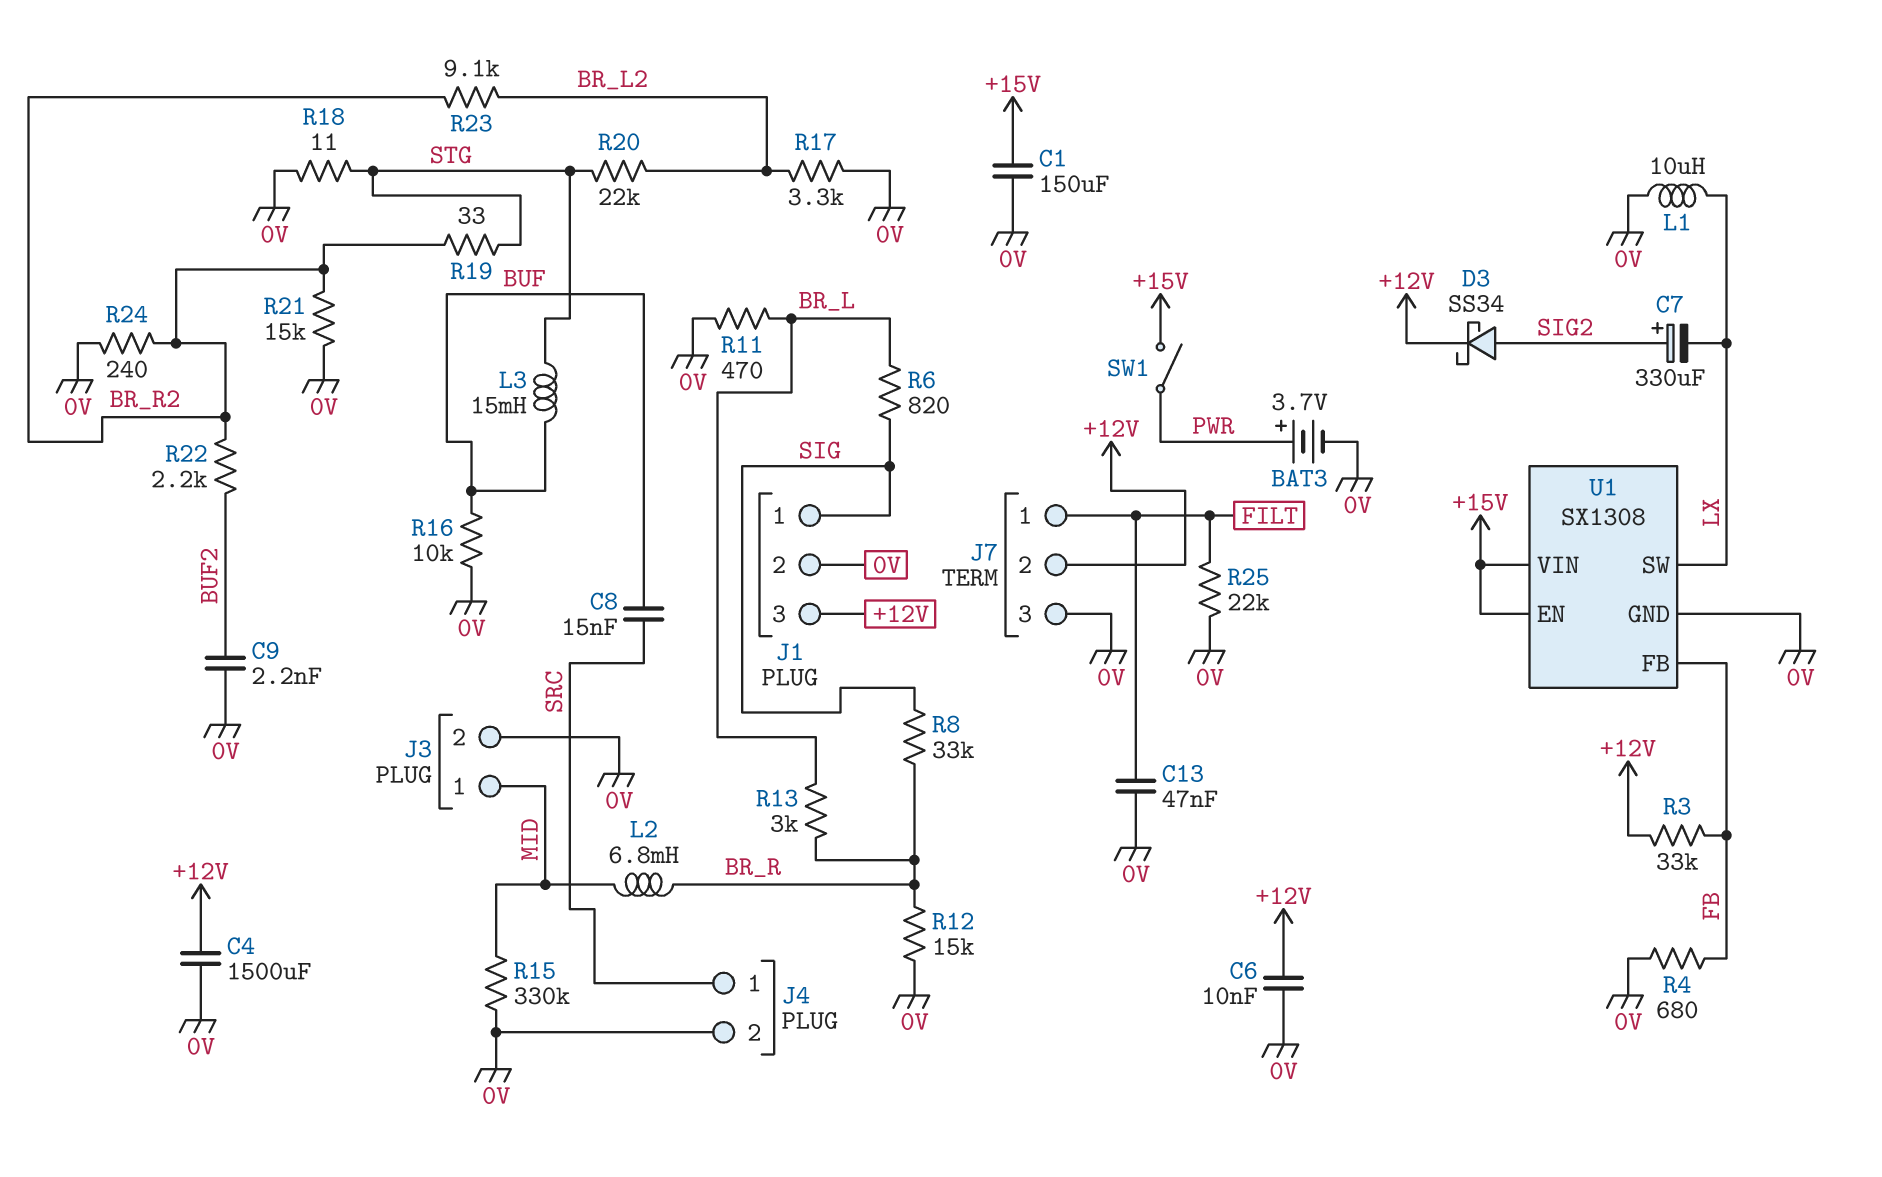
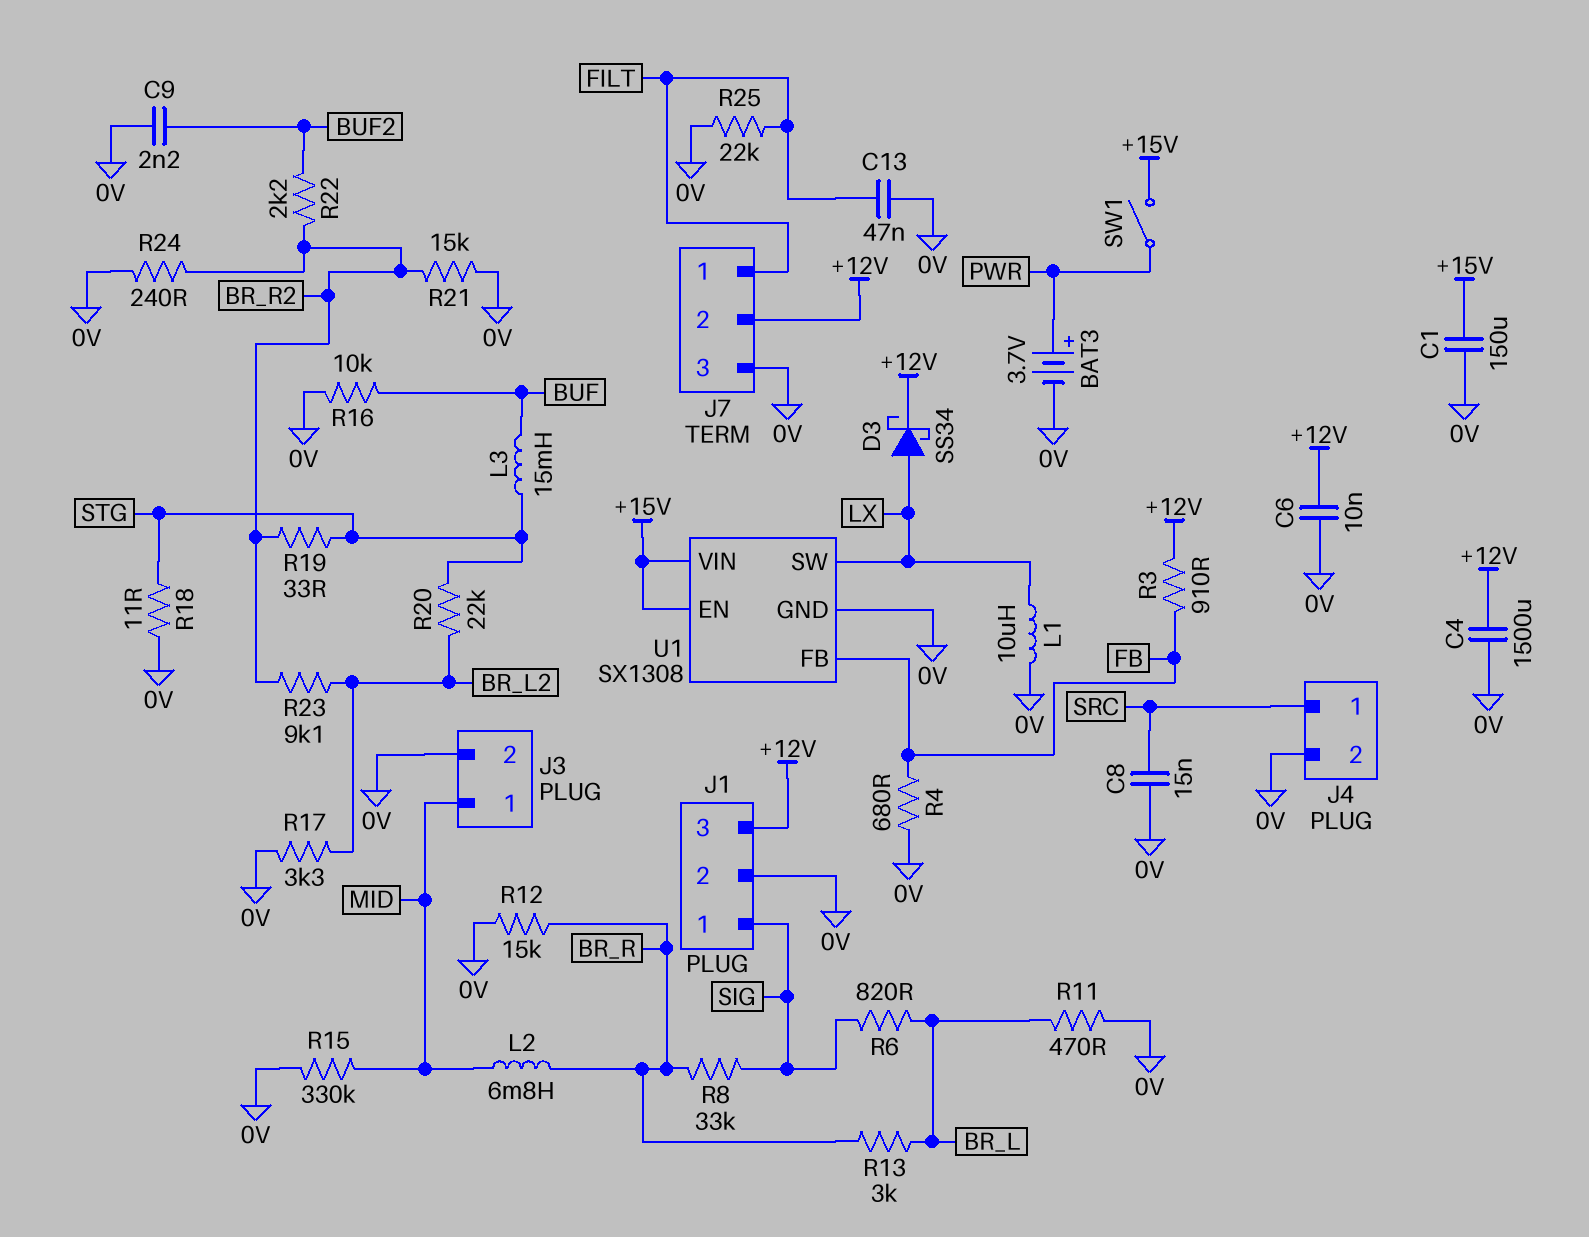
C7: 330uF (plus SIG2, minus LX) -> none
C8: 15nF (BUF, SRC) -> 15nF (0V, SRC)
D3: schottky SS34 (A SIG2, K +12V) -> schottky SS34 (A LX, K +12V)
R3: 33k (+12V, FB) -> 910 (+12V, FB)

